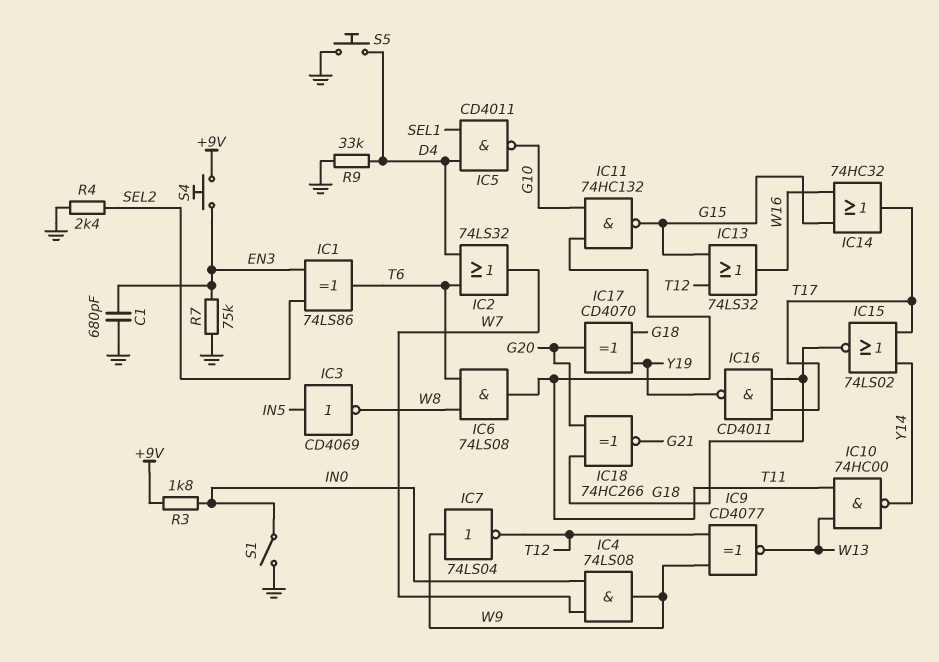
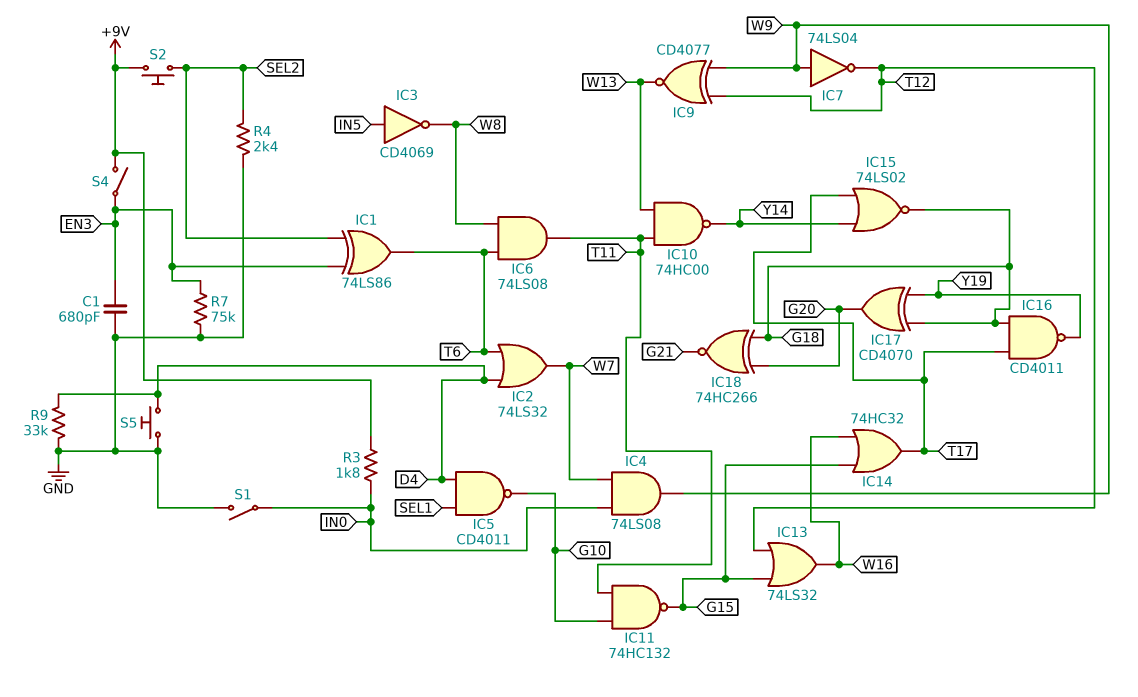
S2: none -> button (+9V, SEL2)
S4: button (+9V, EN3) -> switch (+9V, EN3)

